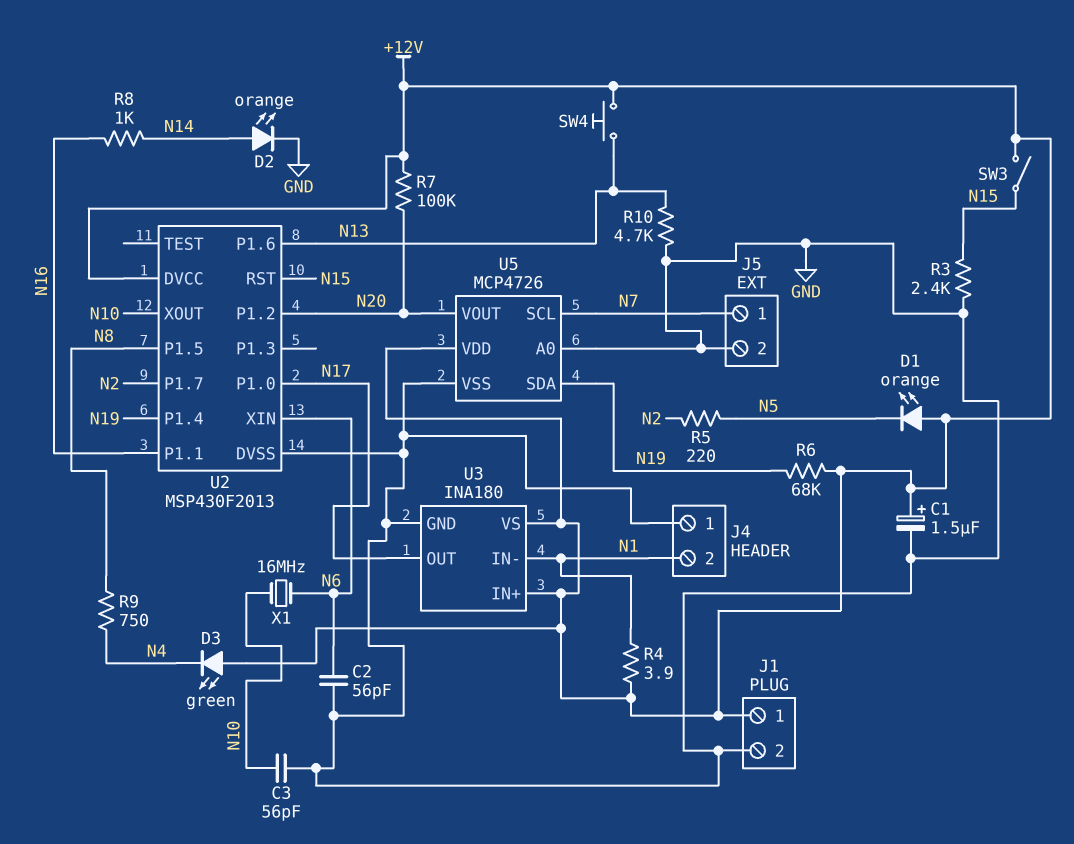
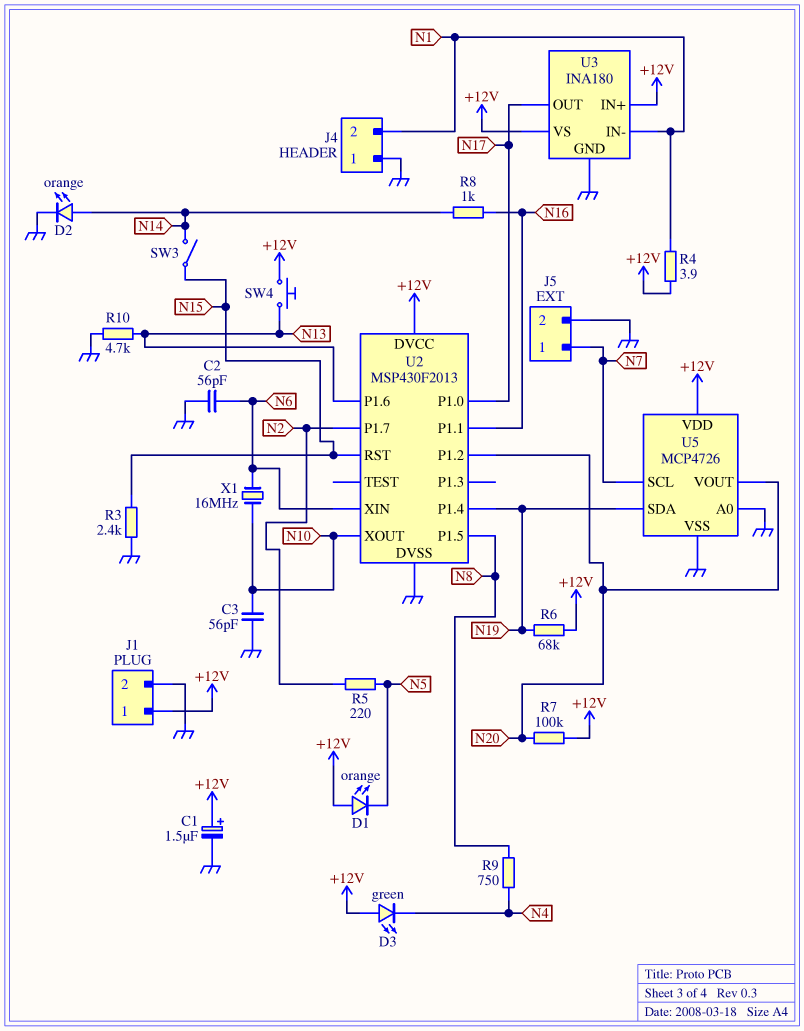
SW3: switch (+12V, N15) -> switch (N14, N15)

